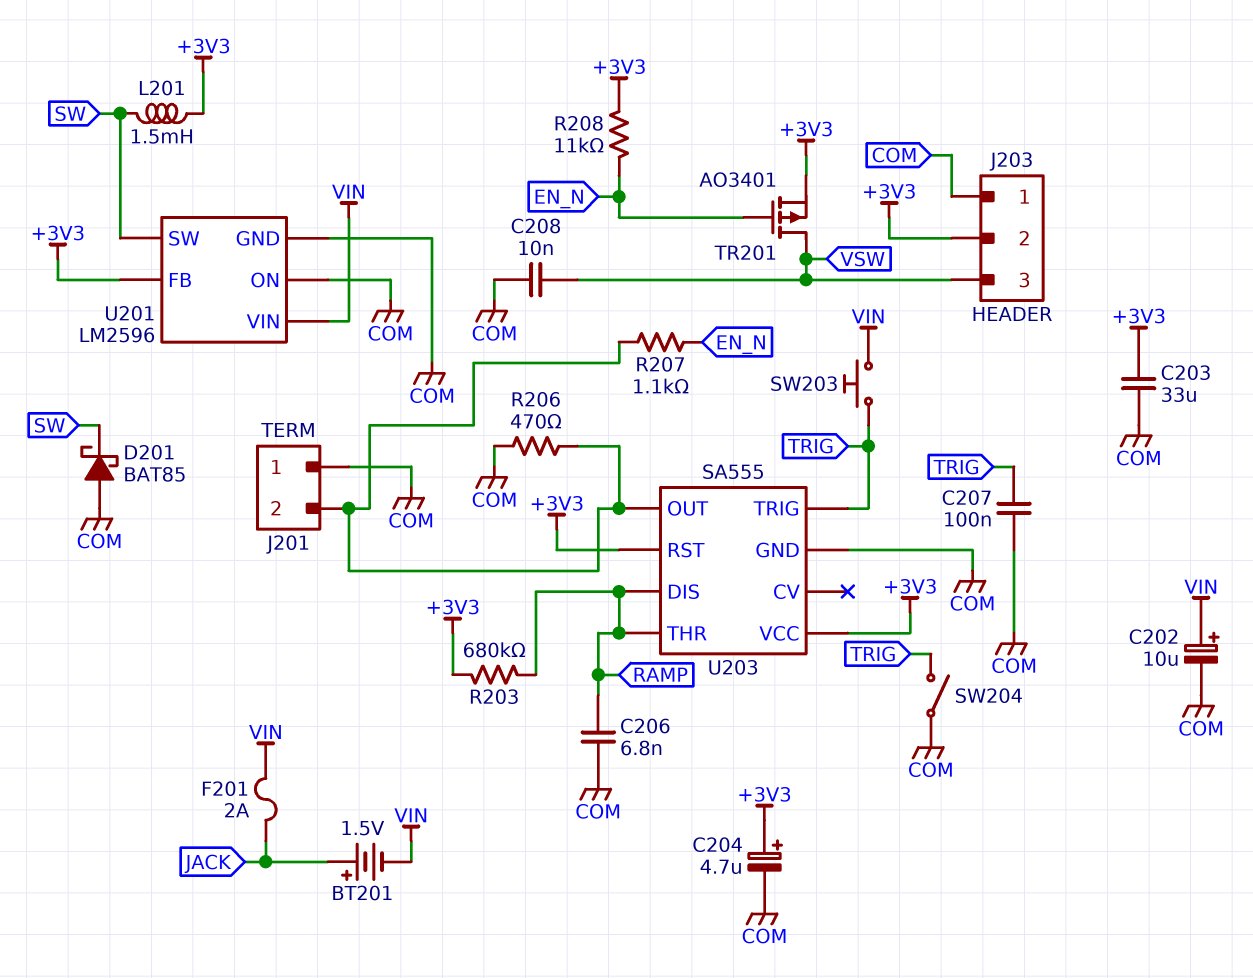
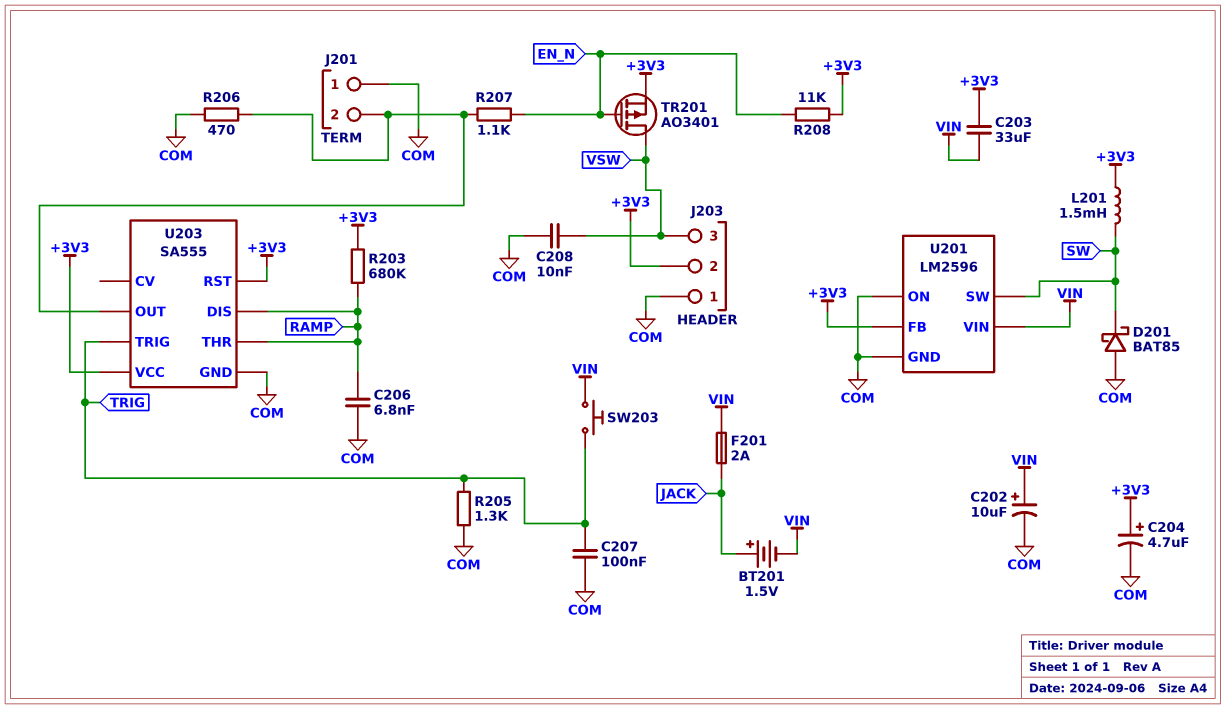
C203: 33uF (+3V3, COM) -> 33uF (+3V3, VIN)
R205: none -> 1.3k (COM, TRIG)
SW204: switch (COM, TRIG) -> none

